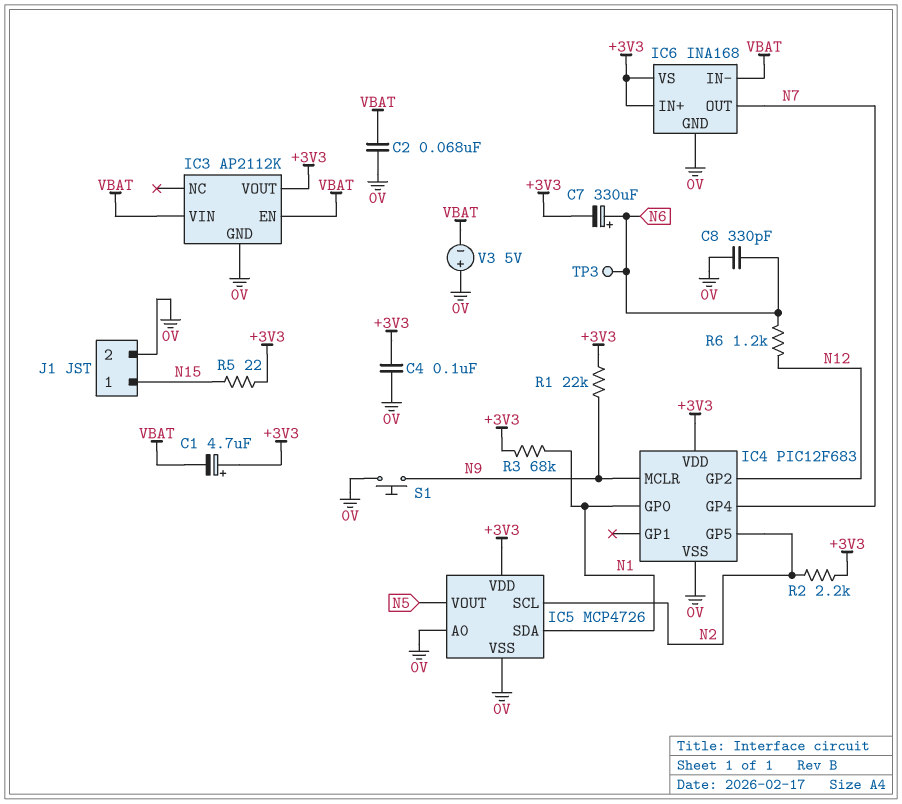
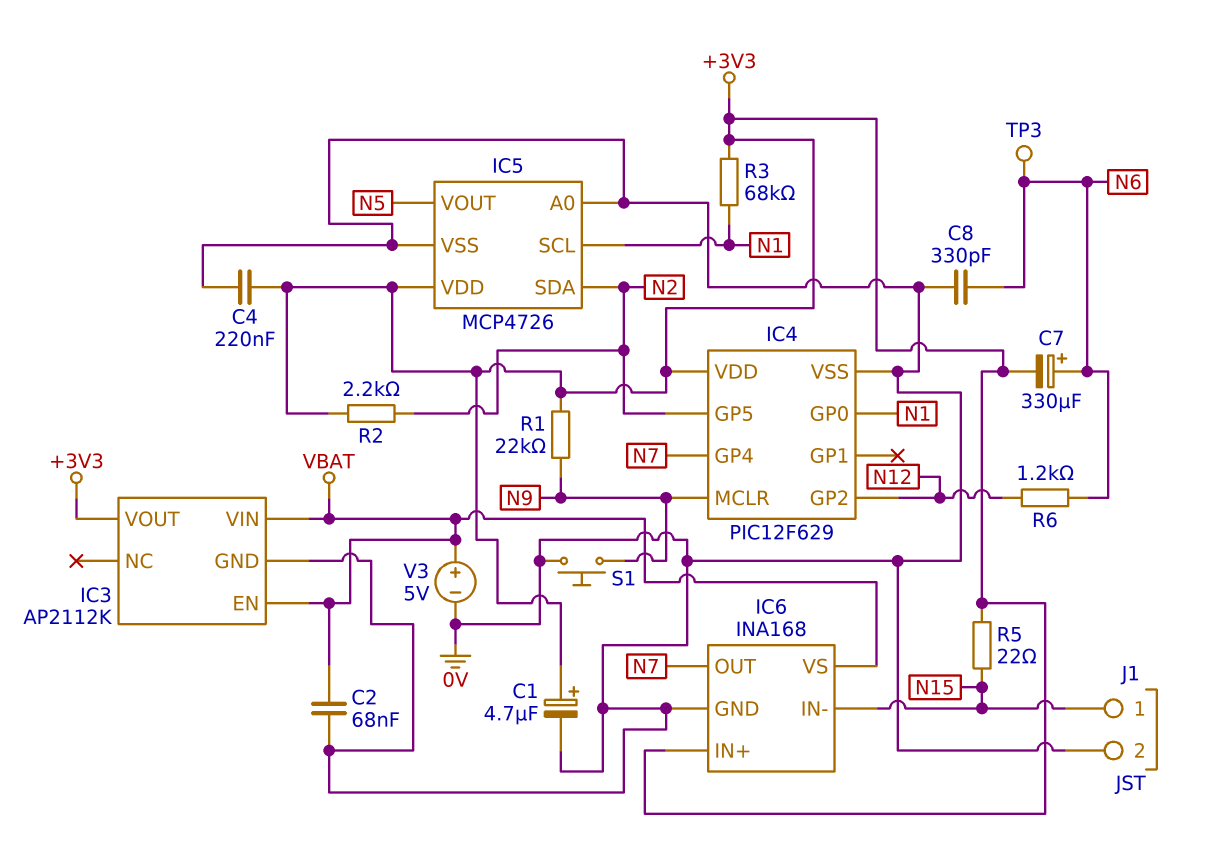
C1: 4.7uF (plus +3V3, minus VBAT) -> 4.7uF (plus +3V3, minus 0V)
C4: 100nF (+3V3, 0V) -> 220nF (+3V3, 0V)
IC4: PIC12F683 -> PIC12F629
IC5 pin SCL: N2 -> N1
IC5 pin SDA: N1 -> N2
IC6 pin IN-: VBAT -> N15
IC6 pin VS: +3V3 -> VBAT
V3: 5V (plus 0V, minus VBAT) -> 5V (plus VBAT, minus 0V)

